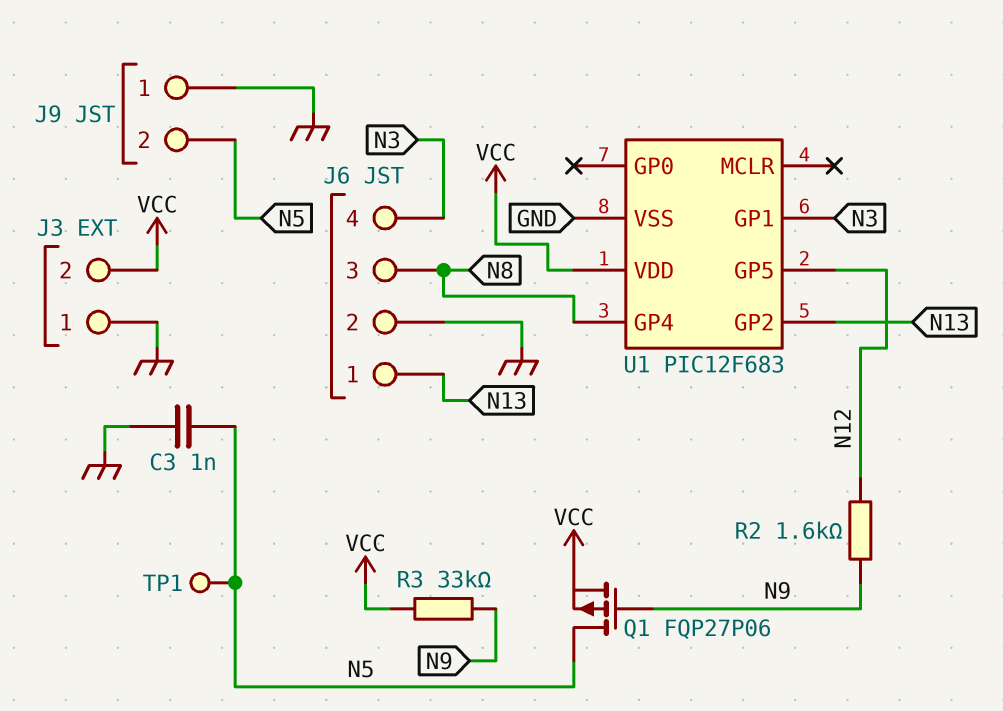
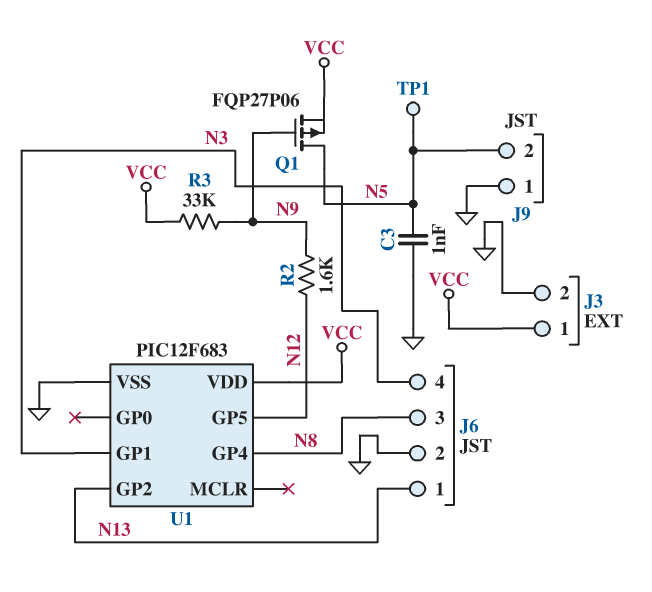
J3 pin 1: GND -> VCC
J3 pin 2: VCC -> GND

